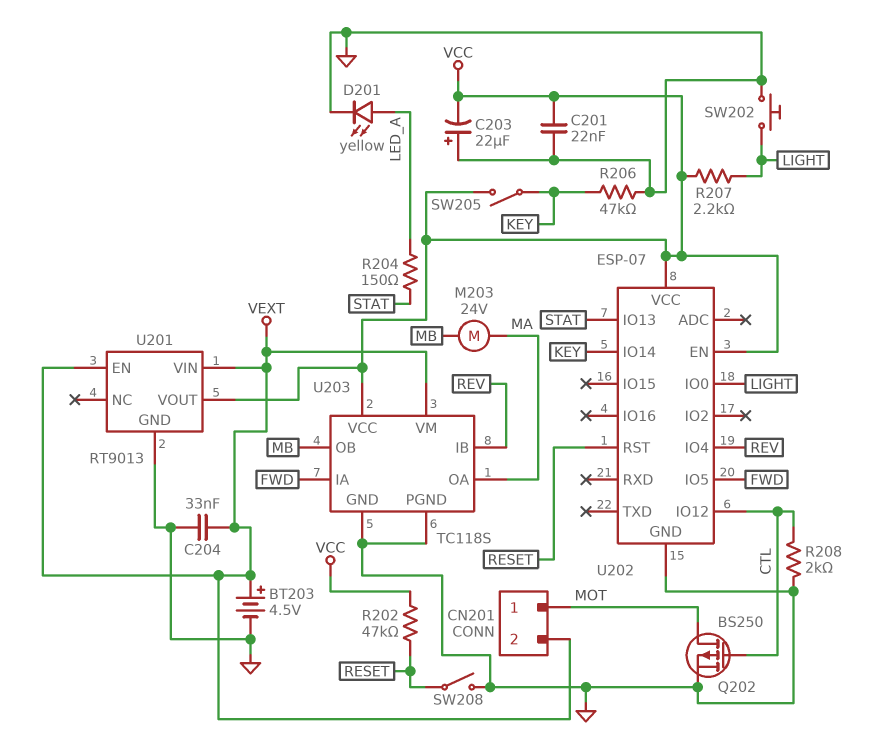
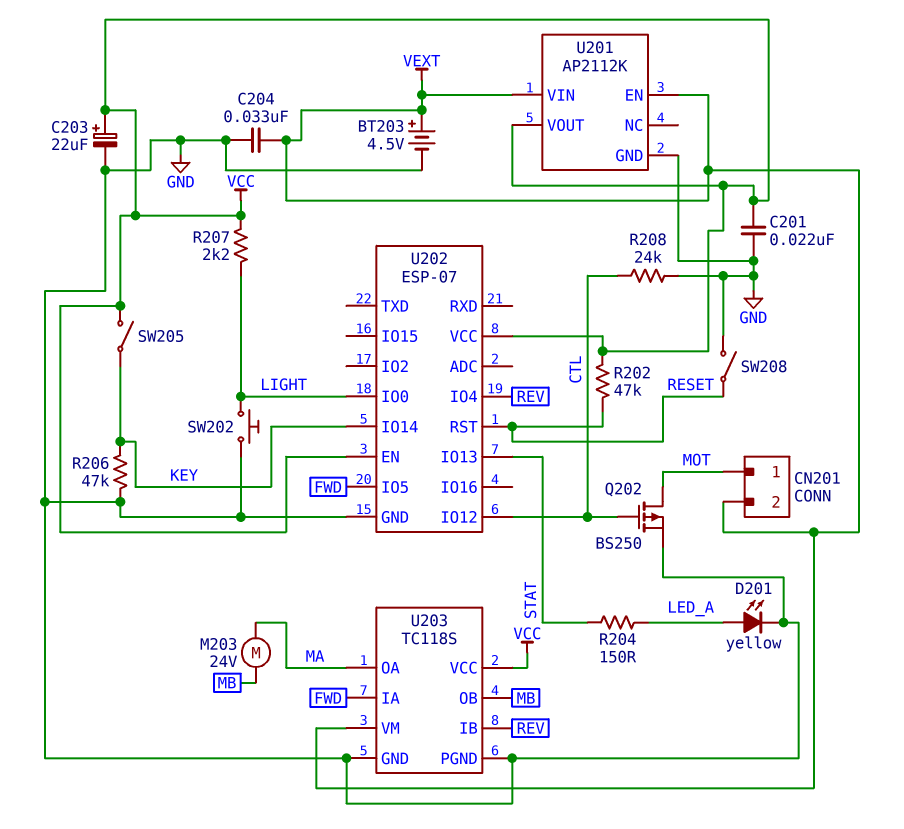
C203: 22uF (plus GND, minus VCC) -> 22uF (plus VCC, minus GND)
R208: 2k (CTL, GND) -> 24k (CTL, GND)
U201: RT9013 -> AP2112K

